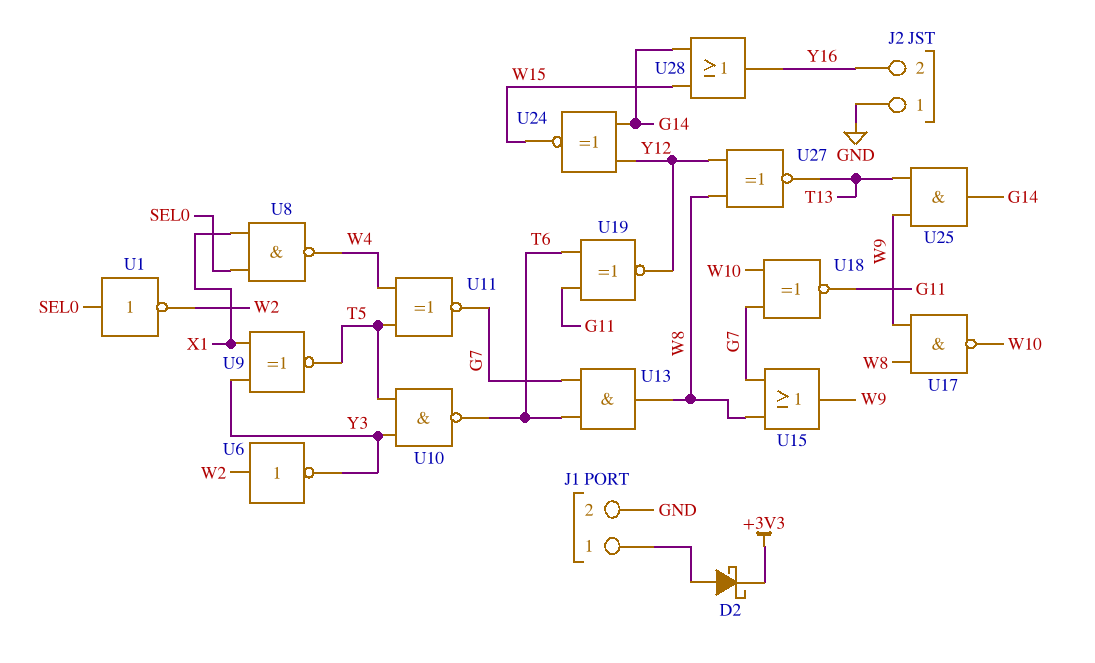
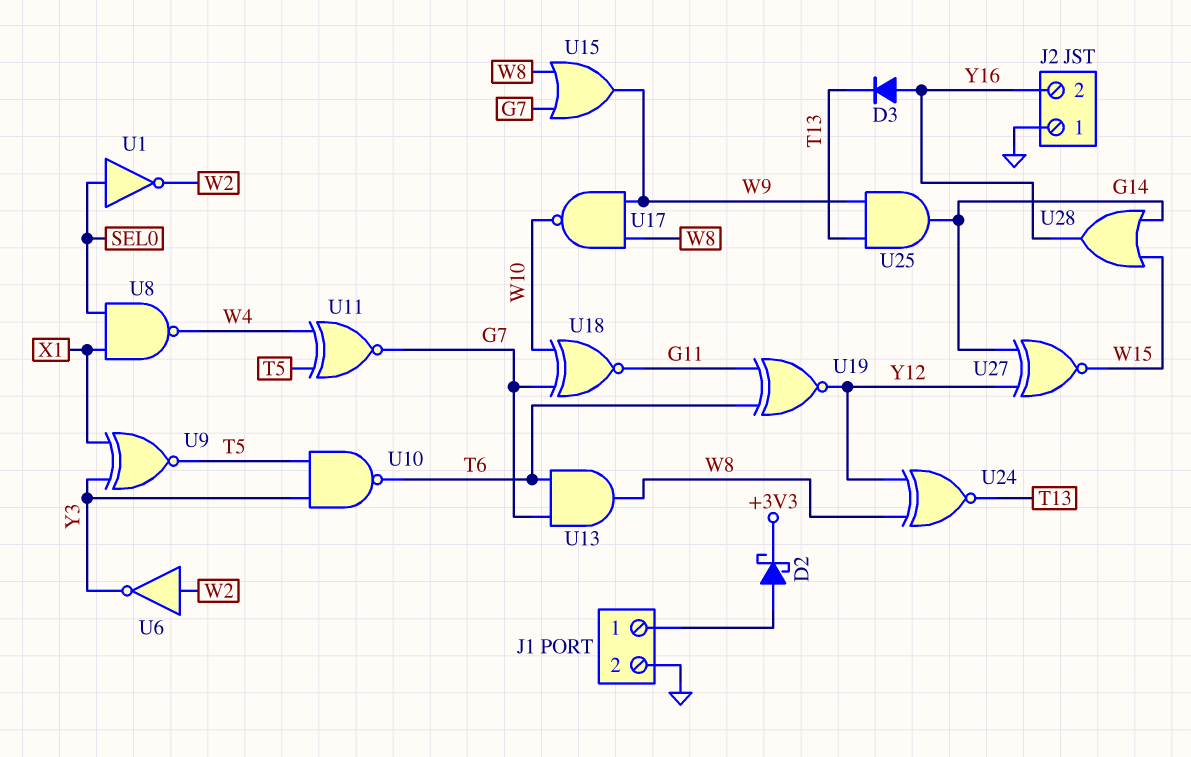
D3: none -> diode (A Y16, K T13)
U24: XNOR (in G14, in Y12, out W15) -> XNOR (in W8, in Y12, out T13)
U27: XNOR (in W8, in Y12, out T13) -> XNOR (in G14, in Y12, out W15)

